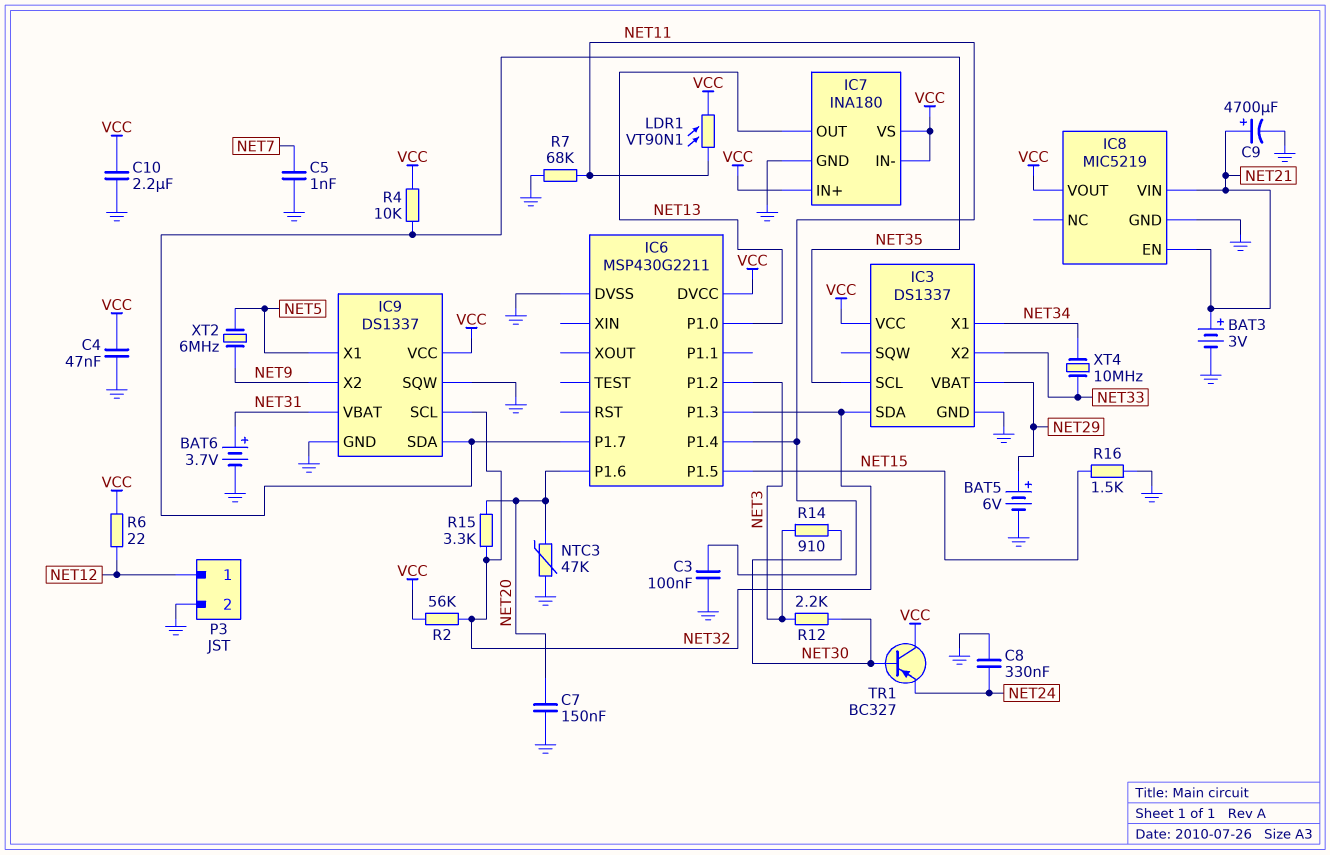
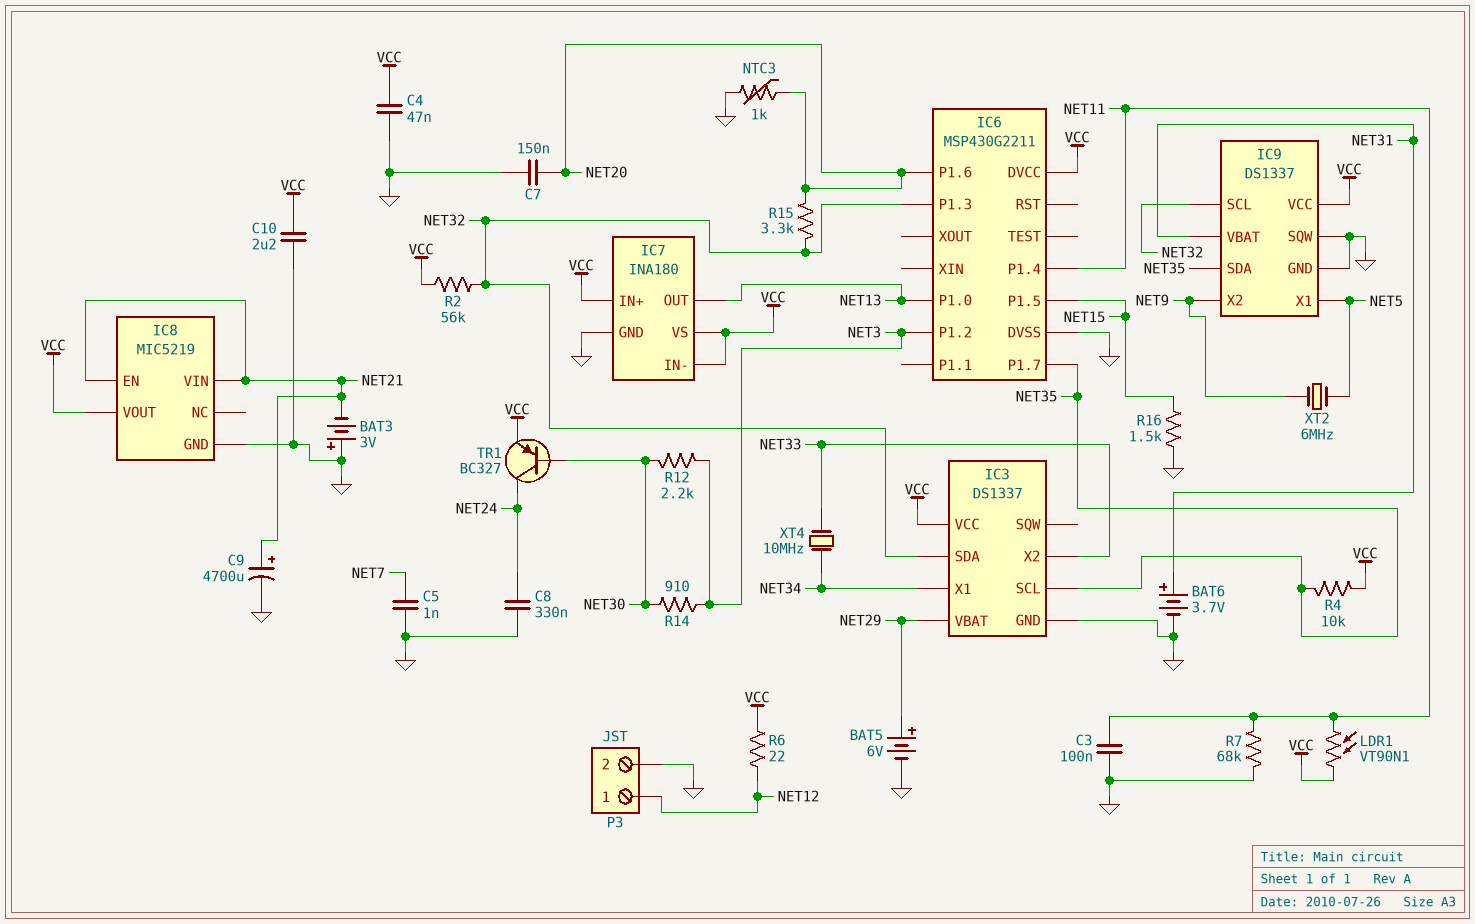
BAT3: 3V (plus NET21, minus GND) -> 3V (plus GND, minus NET21)
NTC3: 47k (GND, NET20) -> 1k (GND, NET20)
TR1: PNP BC327 (B NET30, C VCC, E NET24) -> PNP BC327 (B NET30, C NET24, E VCC)

